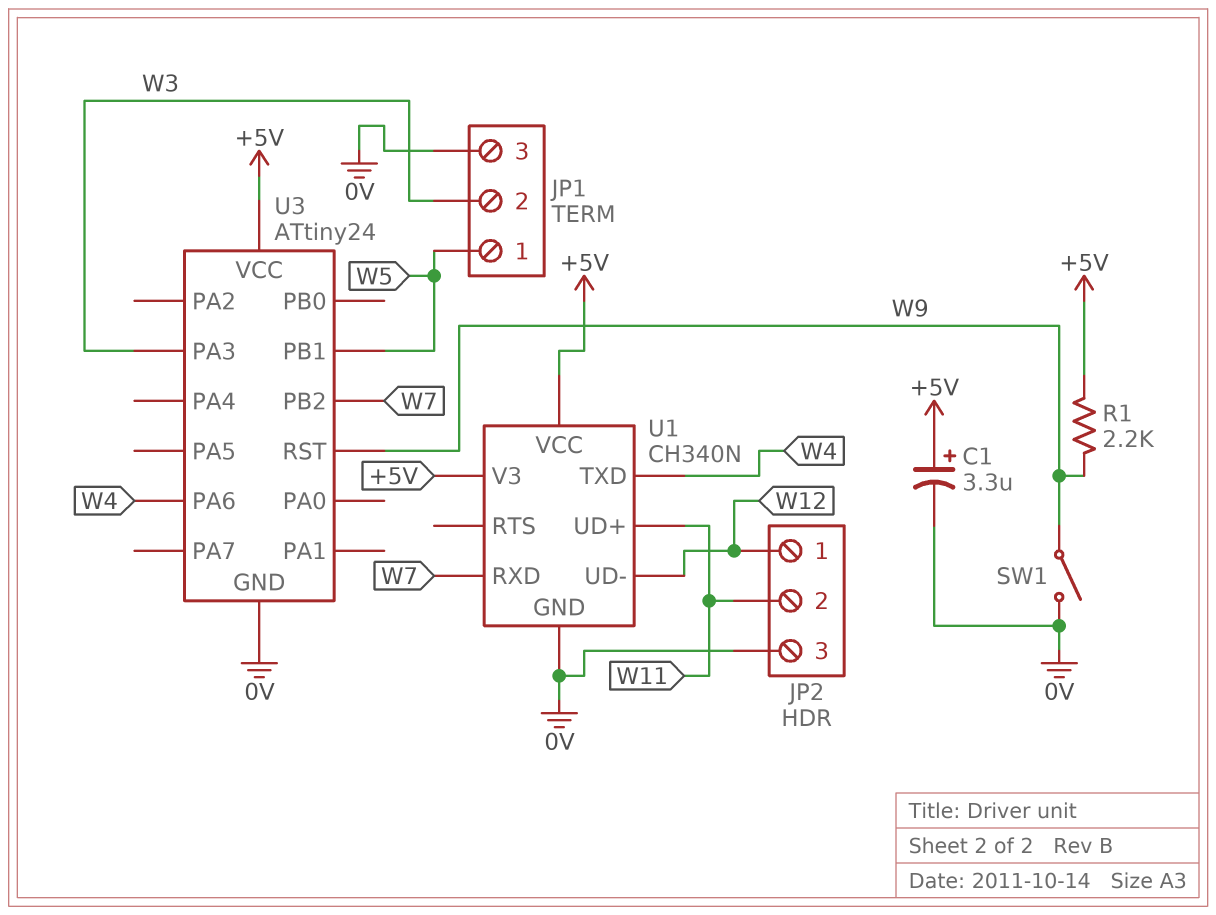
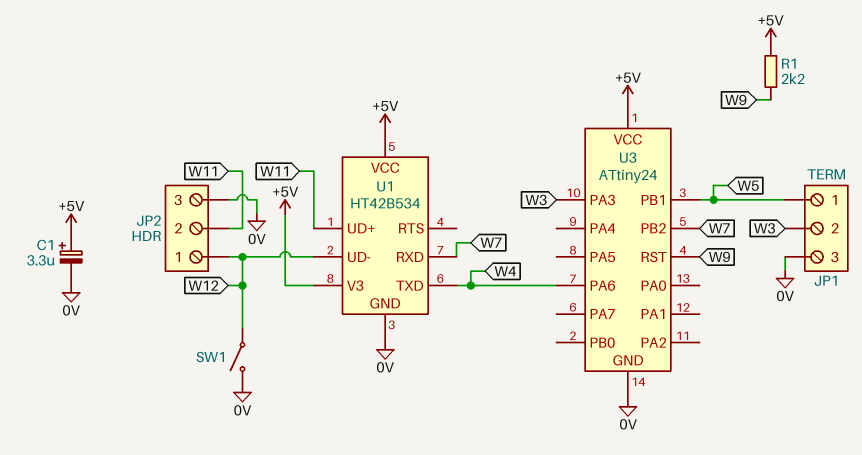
SW1: switch (0V, W9) -> switch (0V, W12)
U1: CH340N -> HT42B534

